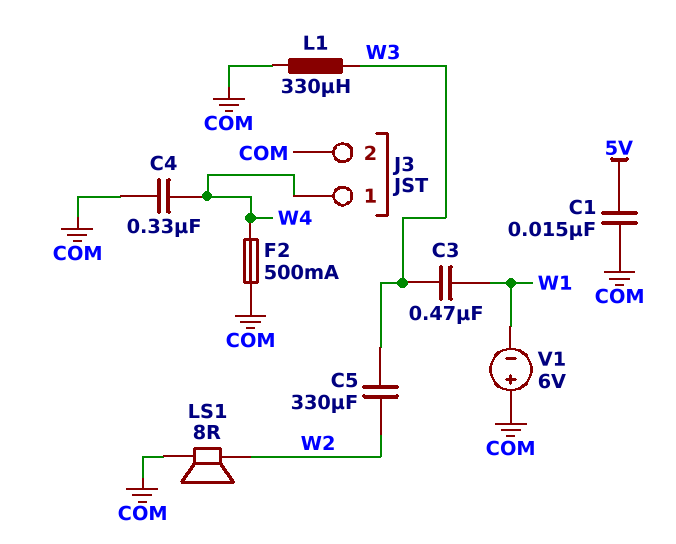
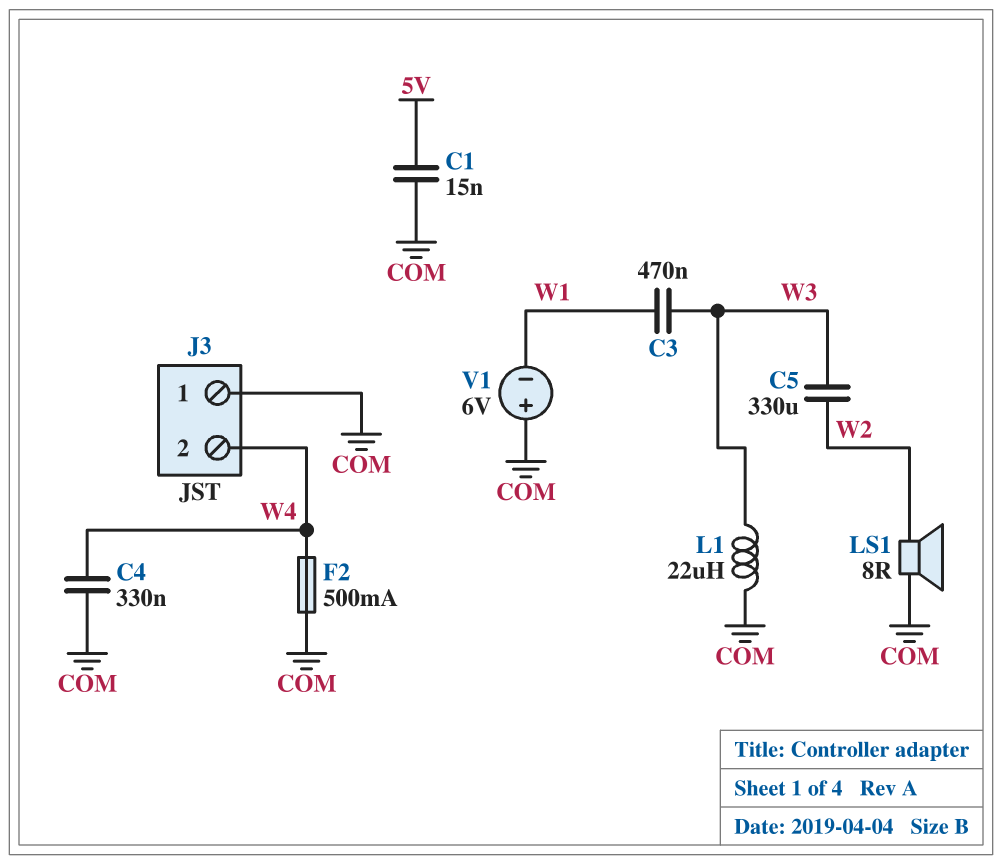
J3 pin 1: W4 -> COM
J3 pin 2: COM -> W4
L1: 330uH (COM, W3) -> 22uH (COM, W3)

